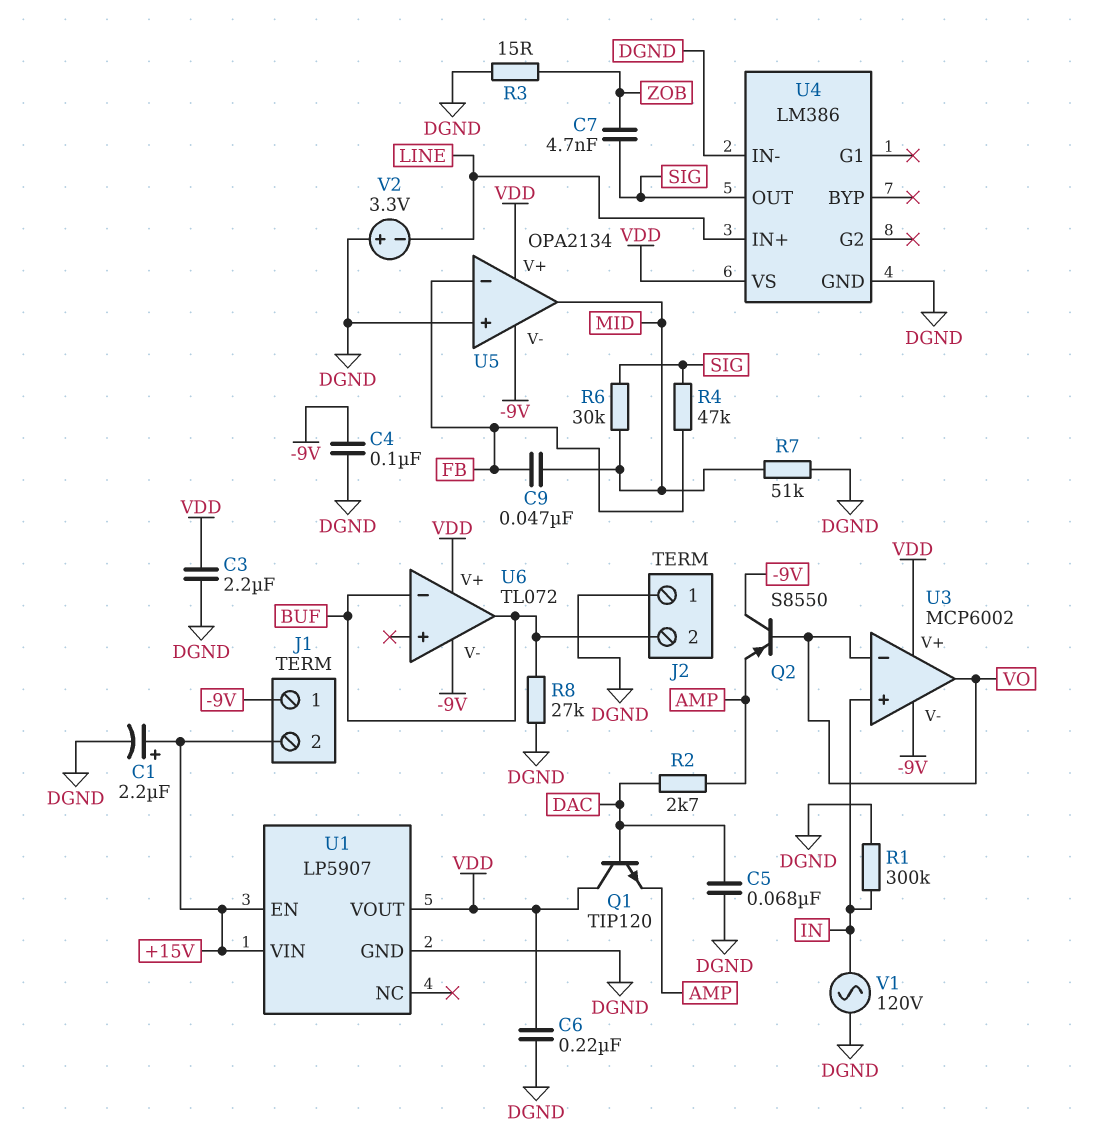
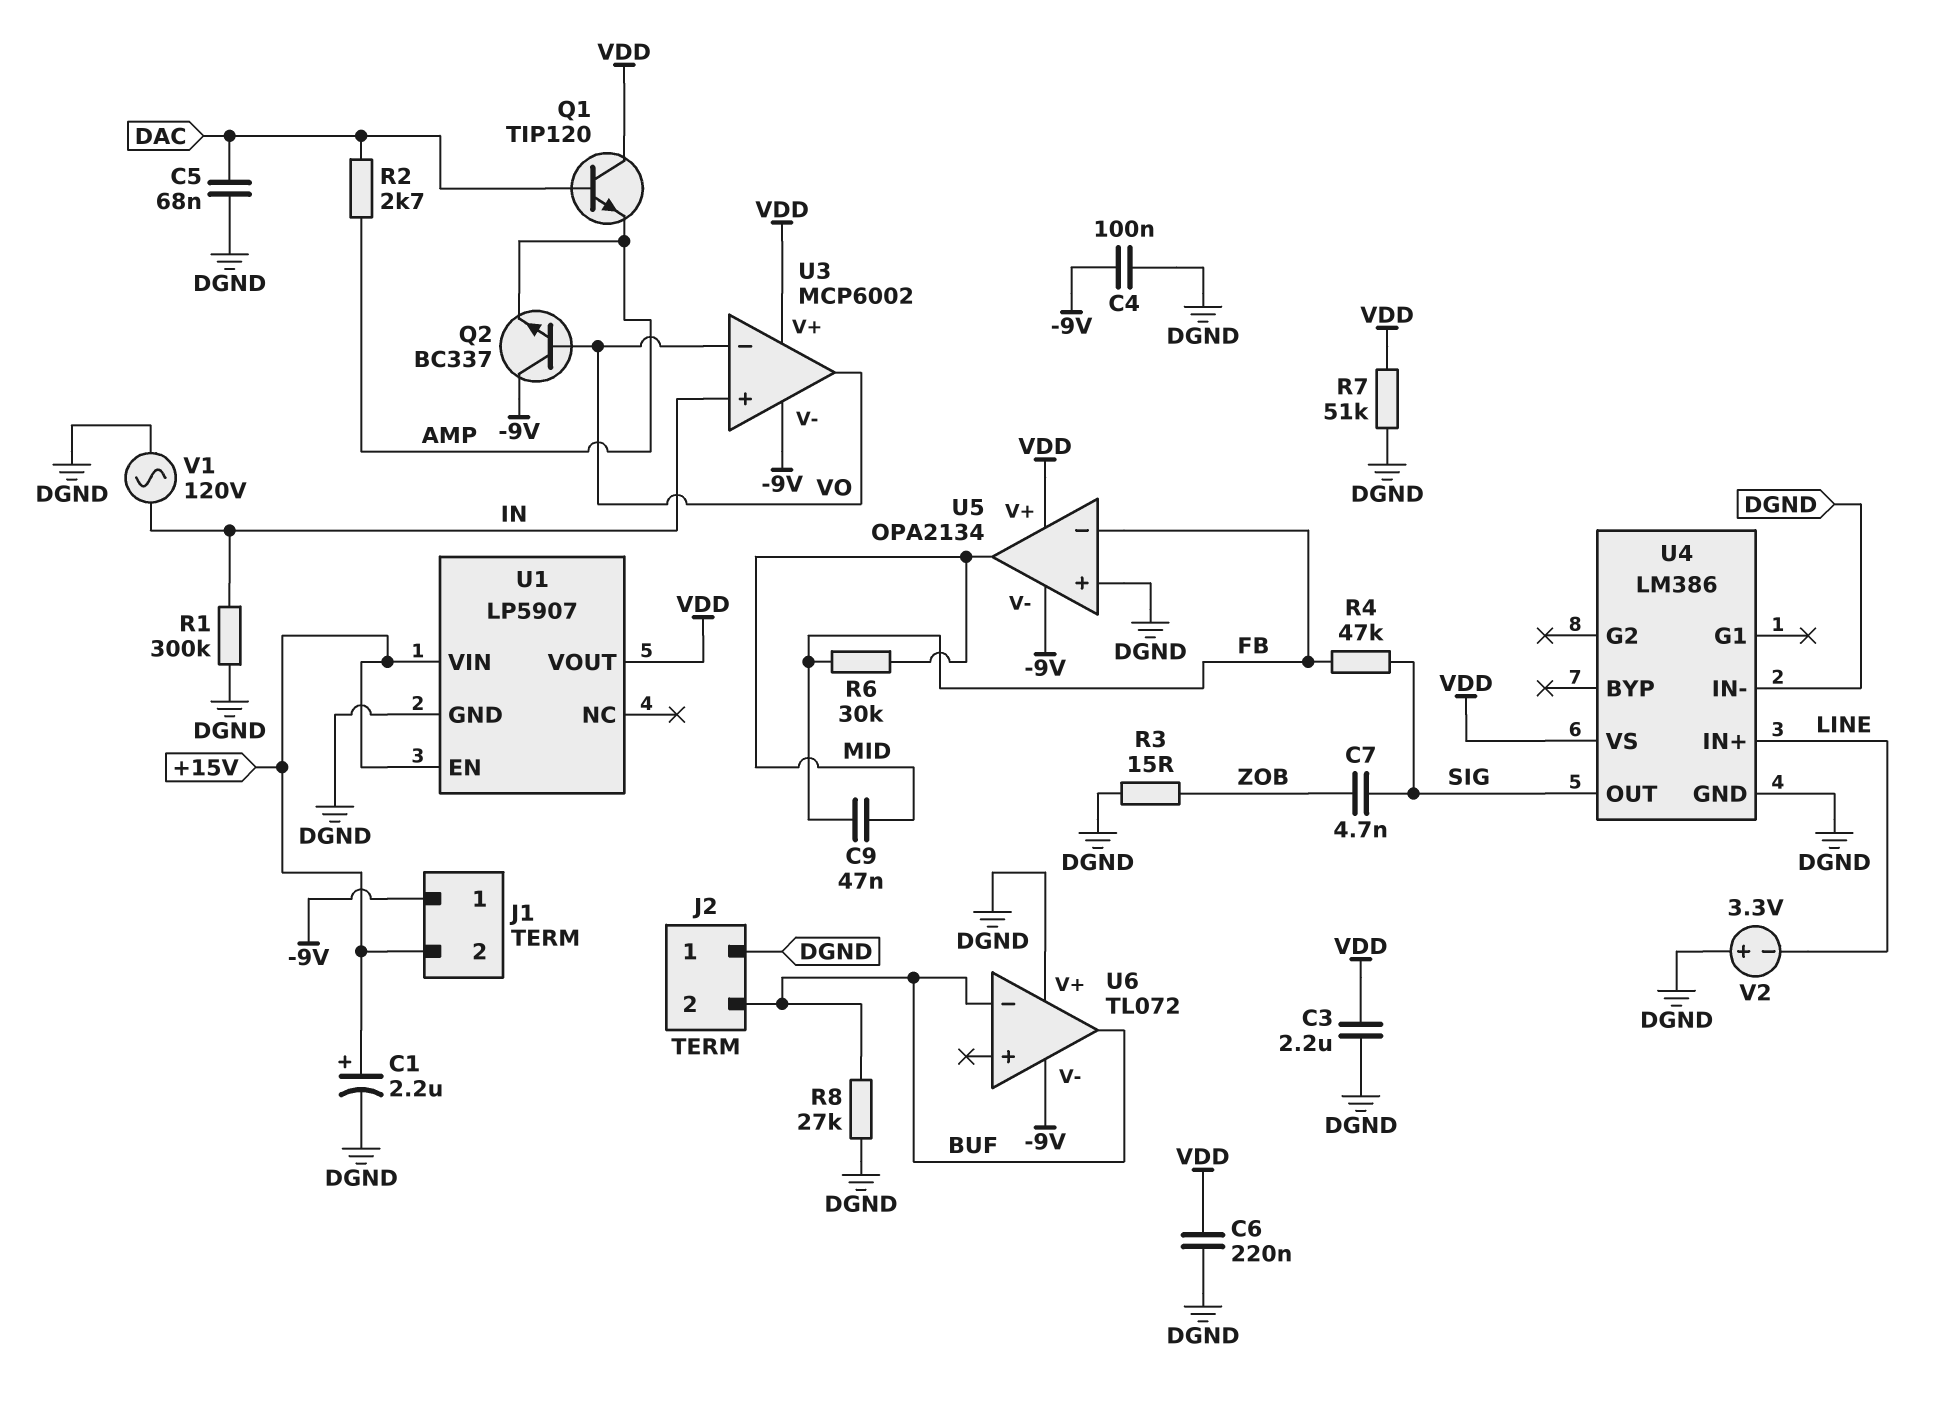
Q2: PNP S8550 (B VO, C -9V, E AMP) -> NPN BC337 (B VO, C -9V, E AMP)
R6: 30k (MID, SIG) -> 30k (FB, MID)
R7: 51k (DGND, MID) -> 51k (DGND, VDD)
U6 pin V+: VDD -> DGND

